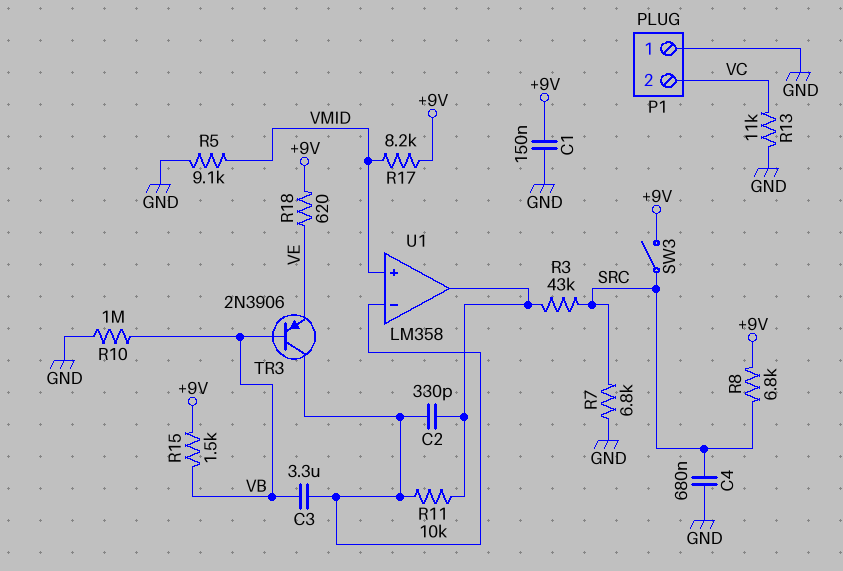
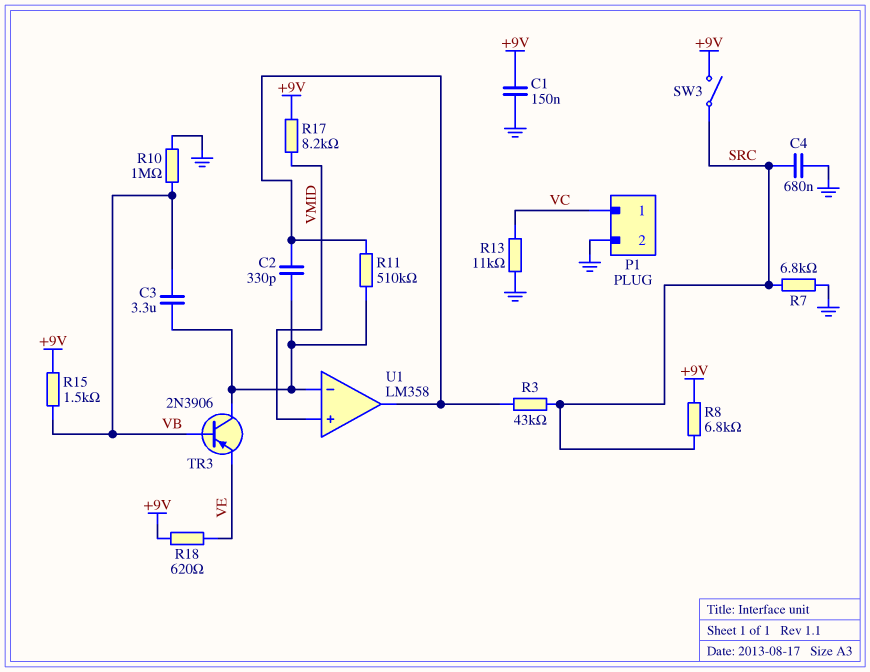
P1 pin 1: GND -> VC
P1 pin 2: VC -> GND
R5: 9.1k (GND, VMID) -> none
R11: 10k (U1/in-, U1/out) -> 510k (U1/in-, U1/out)

